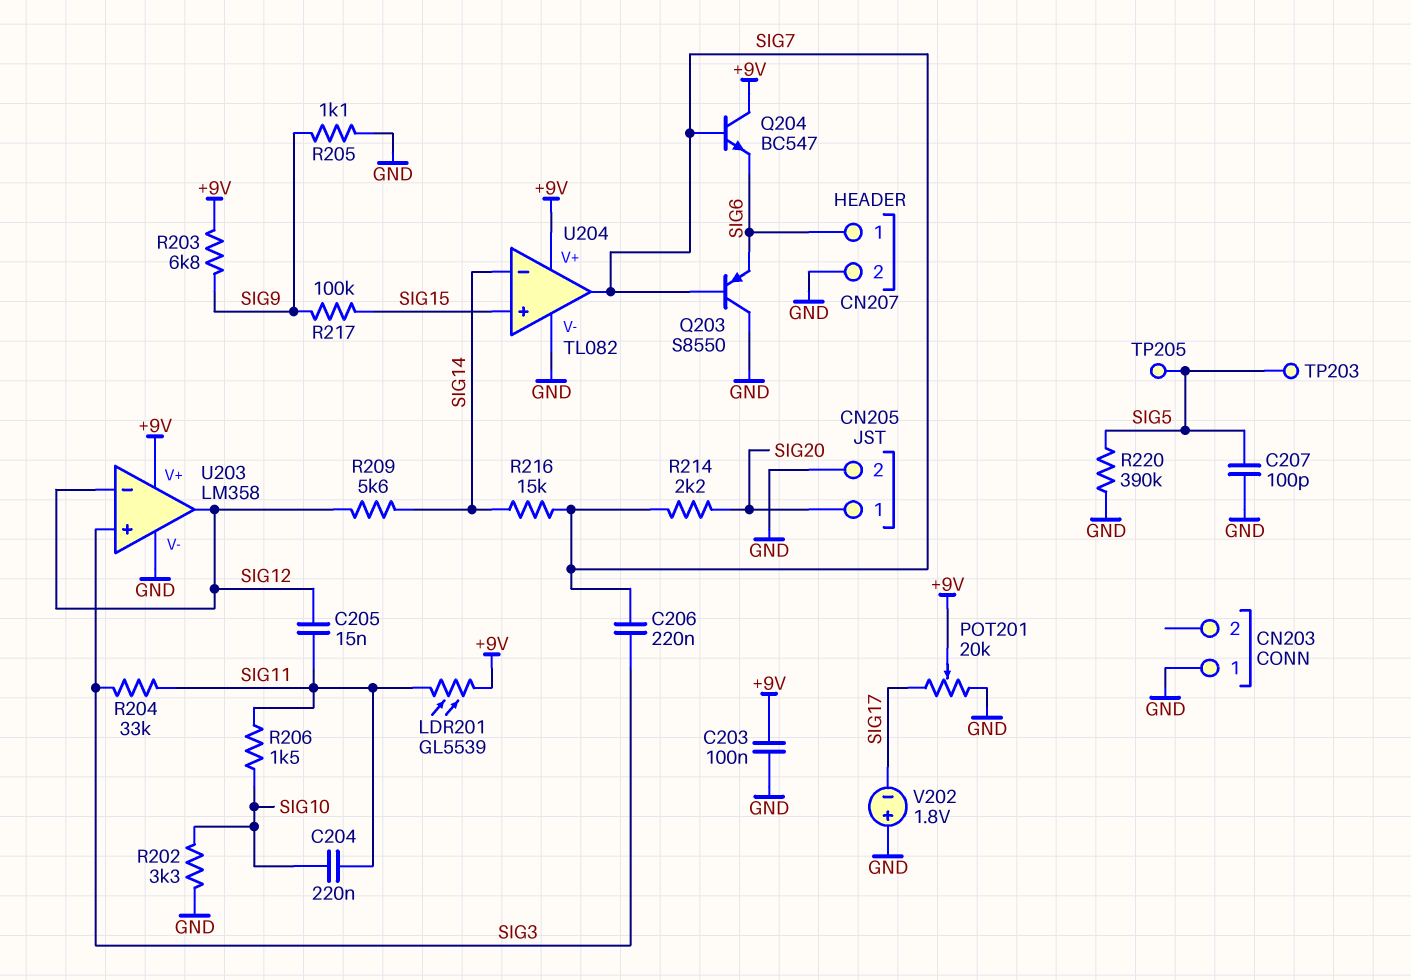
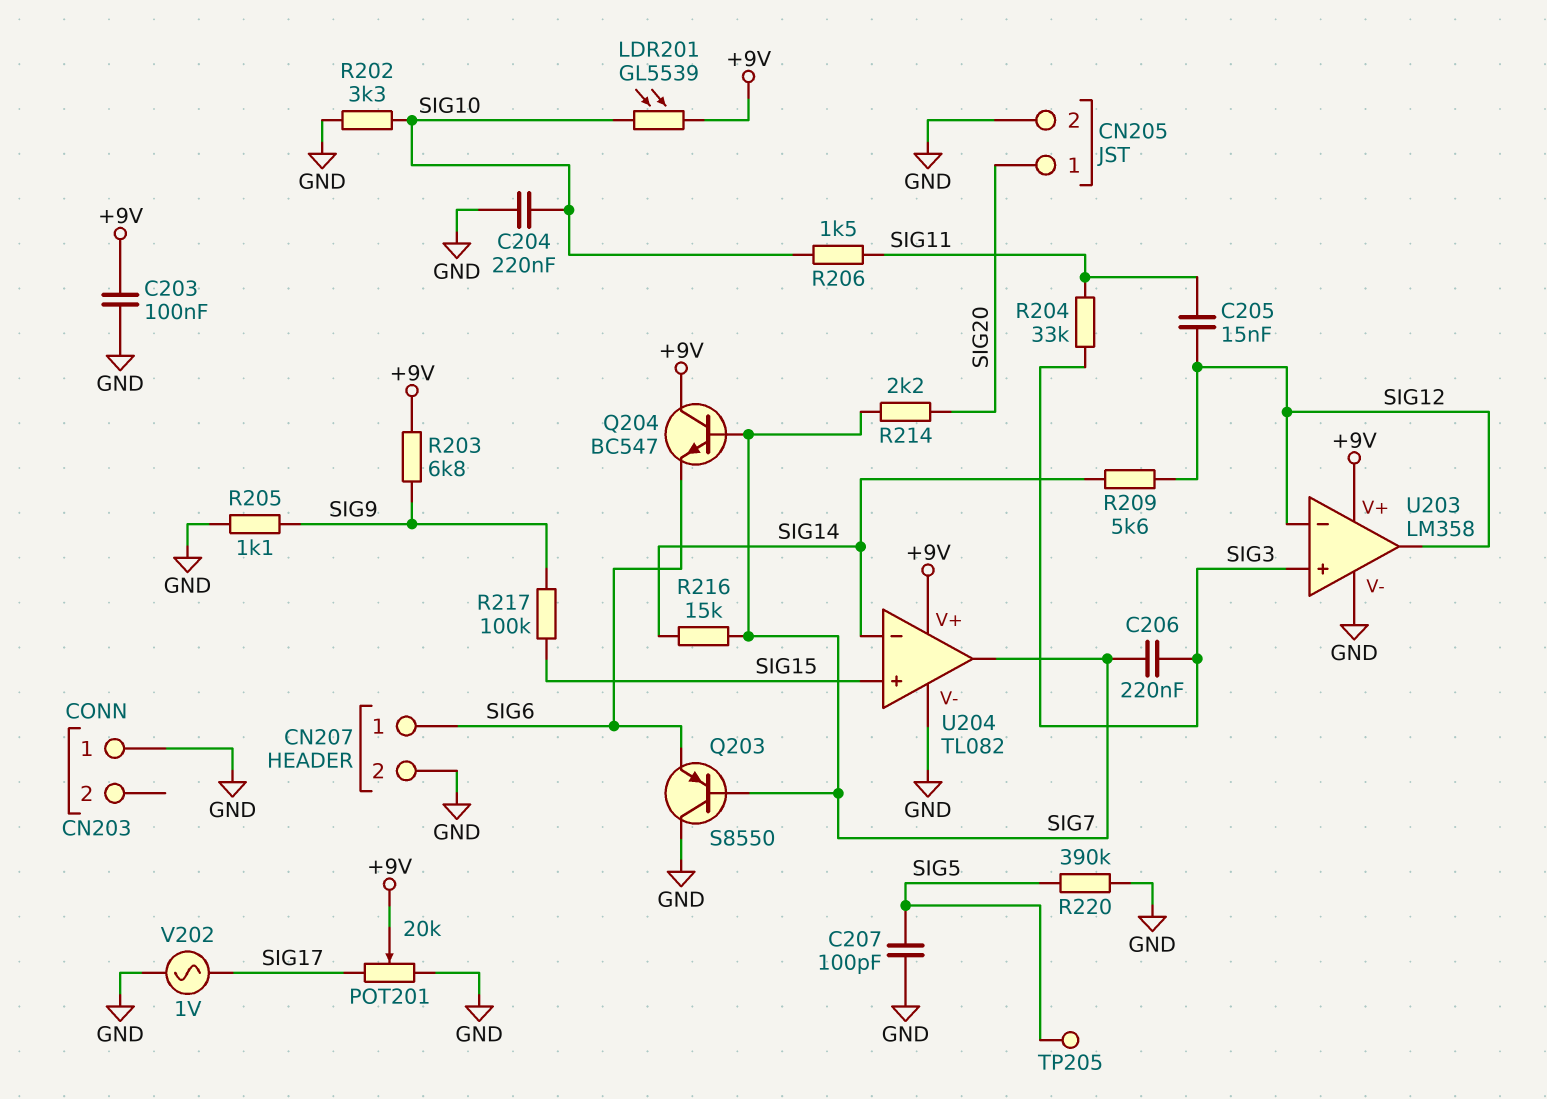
C204: 220nF (SIG10, SIG11) -> 220nF (GND, SIG10)
LDR201: GL5539 (+9V, SIG11) -> GL5539 (+9V, SIG10)
TP203: test point (SIG5) -> none
V202: 1.8V (plus GND, minus SIG17) -> AC 1V (GND, SIG17)

